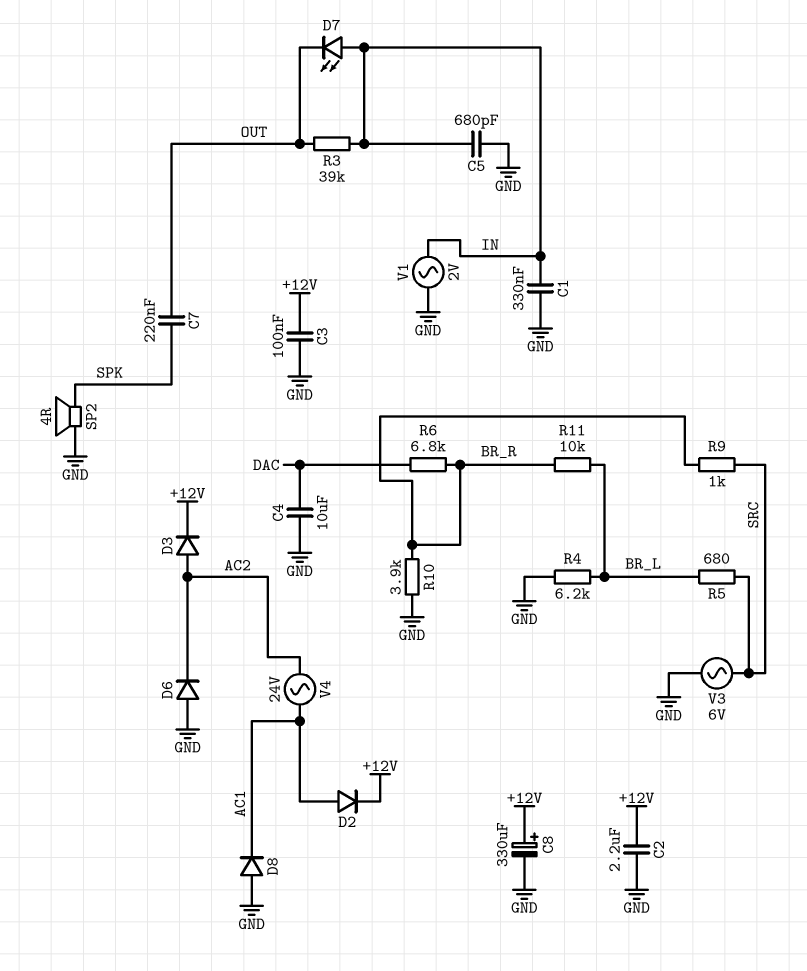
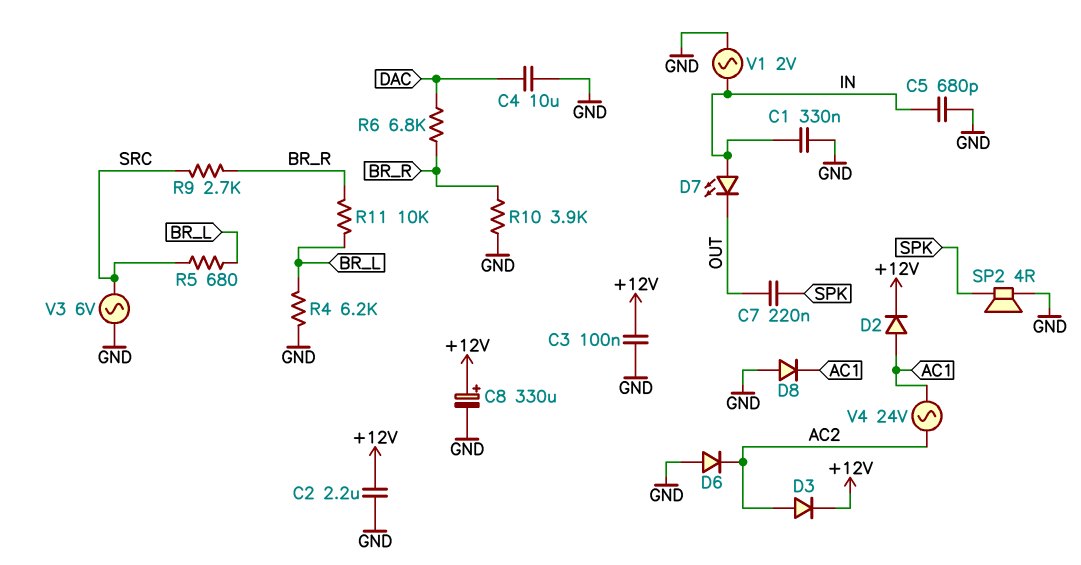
R3: 39k (IN, OUT) -> none
R9: 1k (BR_R, SRC) -> 2.7k (BR_R, SRC)

